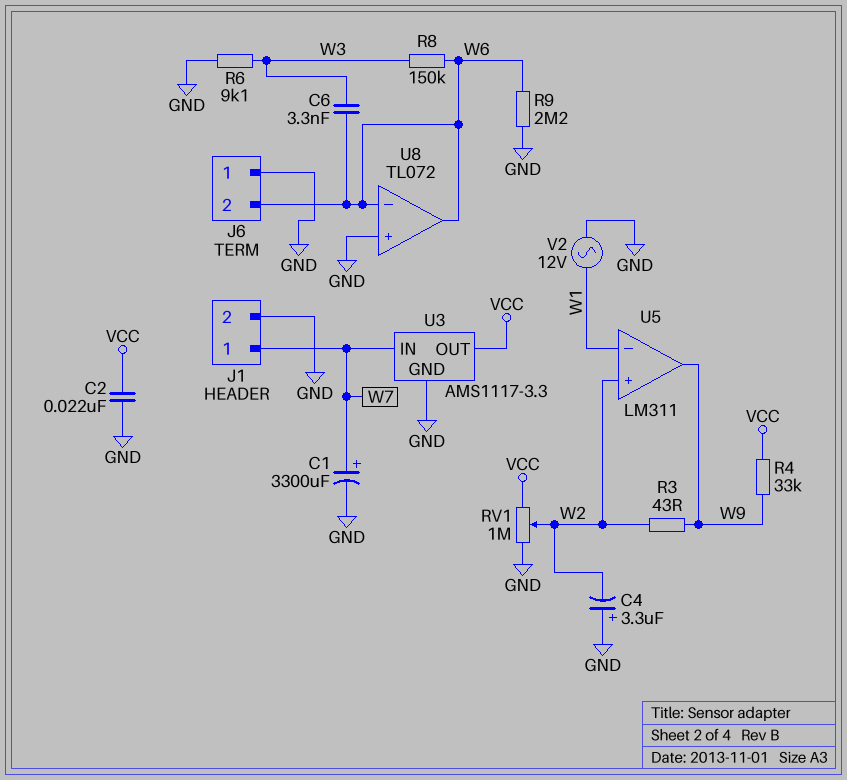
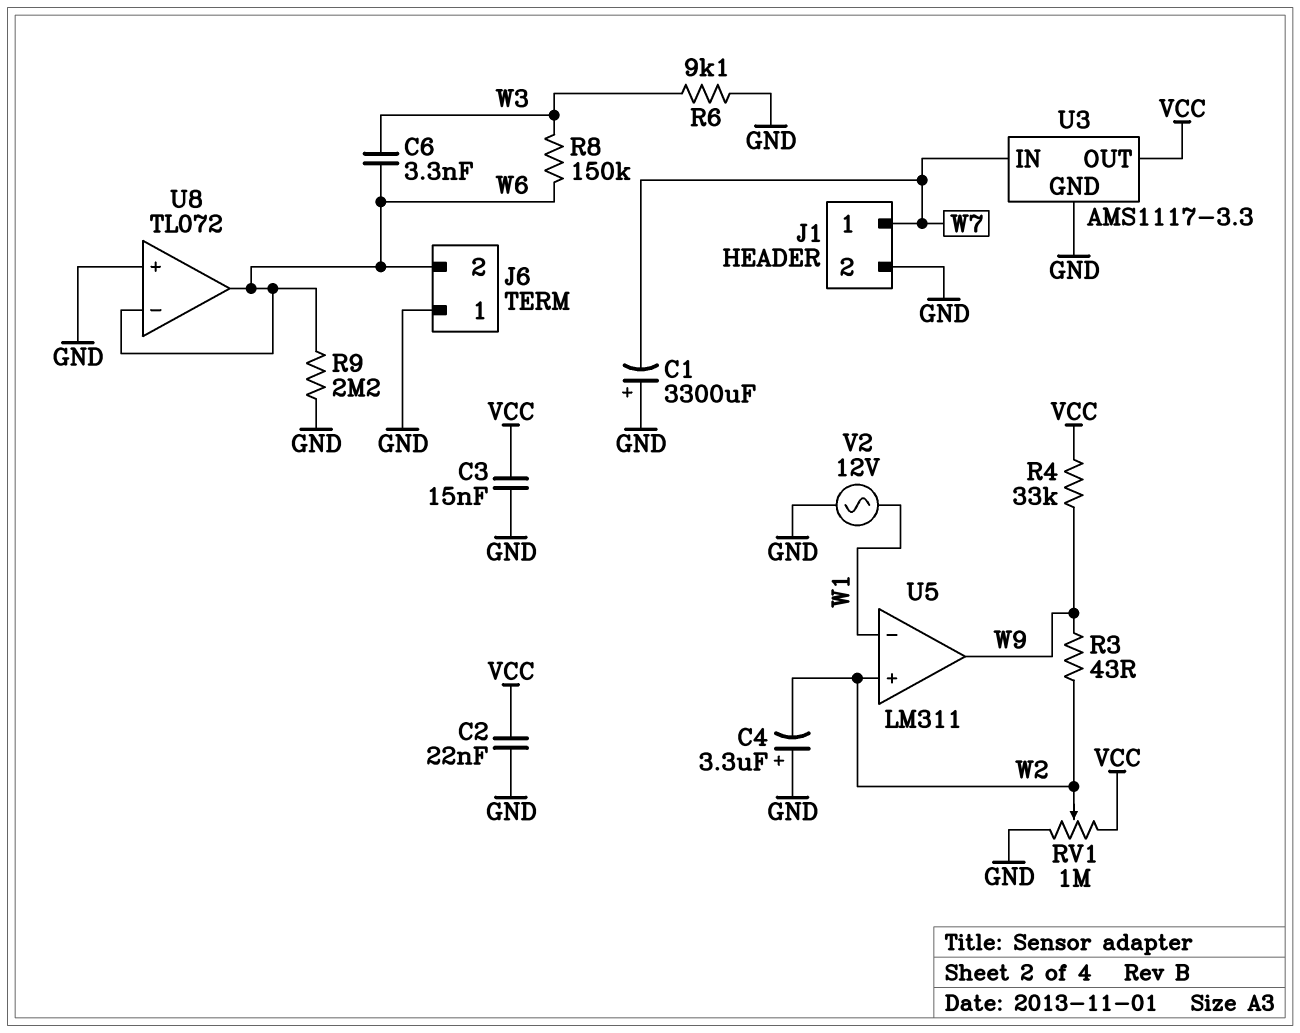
C1: 3300uF (plus W7, minus GND) -> 3300uF (plus GND, minus W7)
C3: none -> 15nF (GND, VCC)

